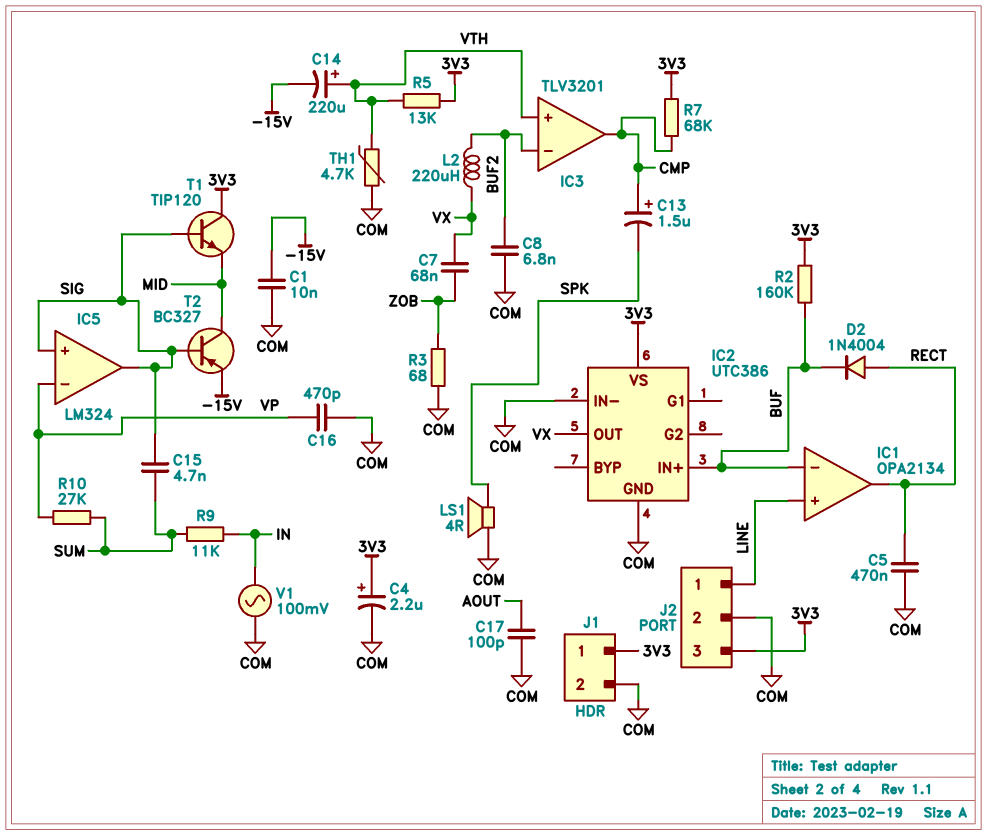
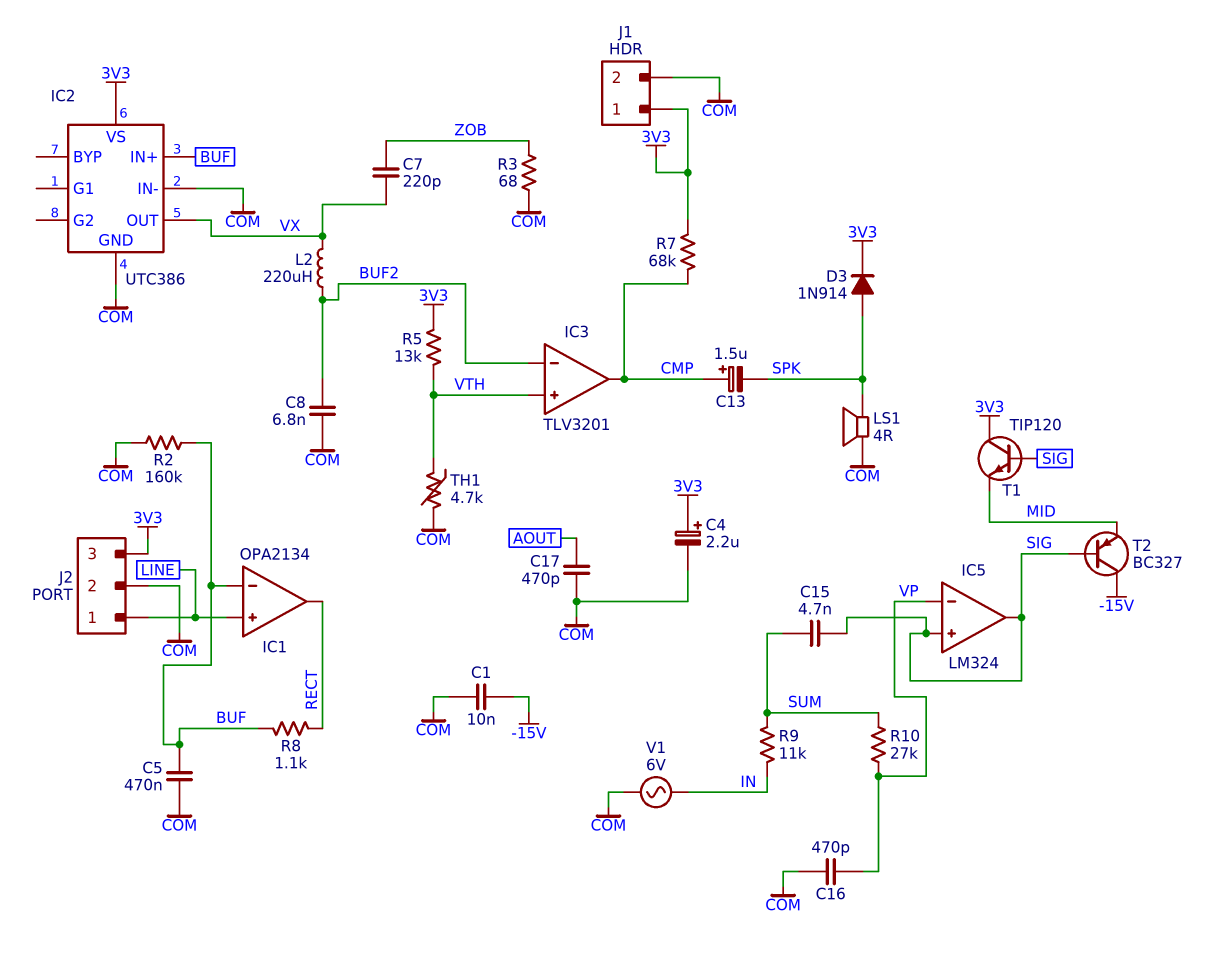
C5: 470nF (COM, RECT) -> 470nF (BUF, COM)
C7: 68nF (VX, ZOB) -> 220pF (VX, ZOB)
C14: 220uF (plus VTH, minus -15V) -> none
C17: 100pF (AOUT, COM) -> 470pF (AOUT, COM)
D2: diode 1N4004 (A RECT, K BUF) -> none
D3: none -> diode 1N914 (A SPK, K 3V3)
R2: 160k (3V3, BUF) -> 160k (BUF, COM)
R8: none -> 1.1k (BUF, RECT)
T2: PNP BC327 (B SIG, C MID, E -15V) -> PNP BC327 (B SIG, C -15V, E MID)
V1: AC 100mV (COM, IN) -> AC 6V (COM, IN)

